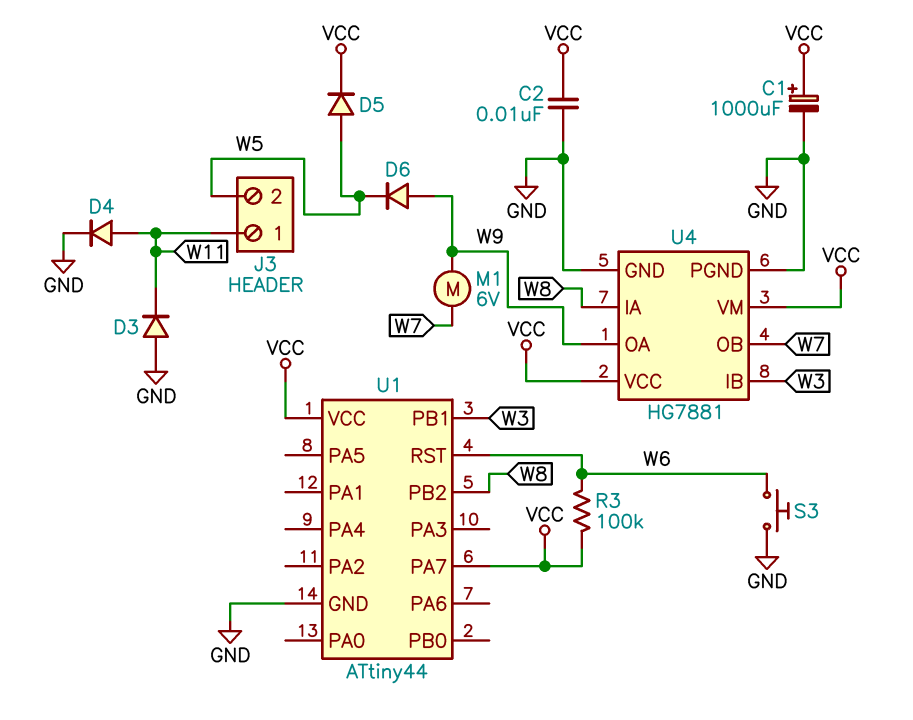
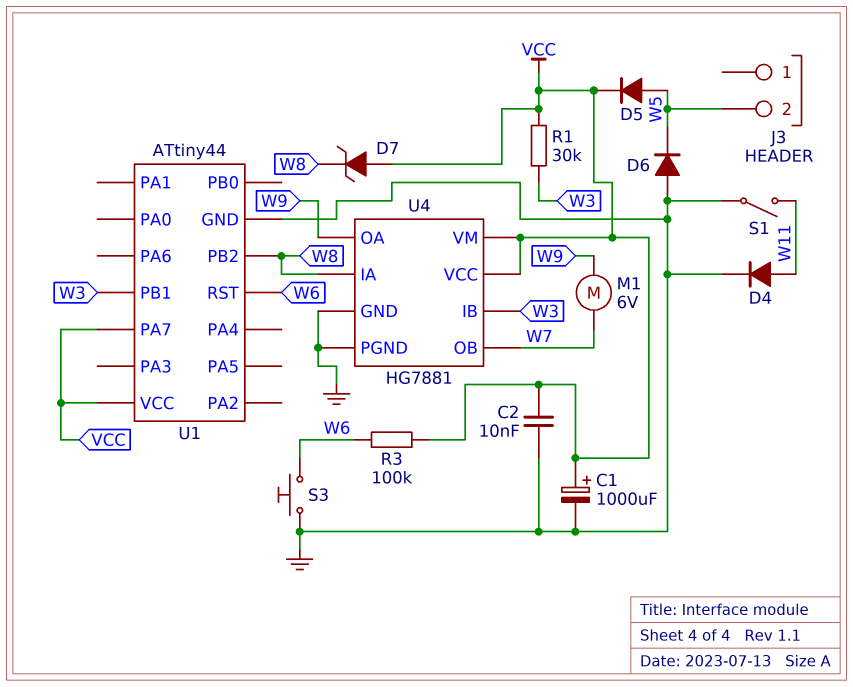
D3: diode (A GND, K W11) -> none
D6: diode (A W9, K W5) -> diode (A GND, K W5)
D7: none -> zener (A VCC, K W8)
J3 pin 1: W11 -> none
R1: none -> 30k (VCC, W3)
S1: none -> switch (GND, W11)

